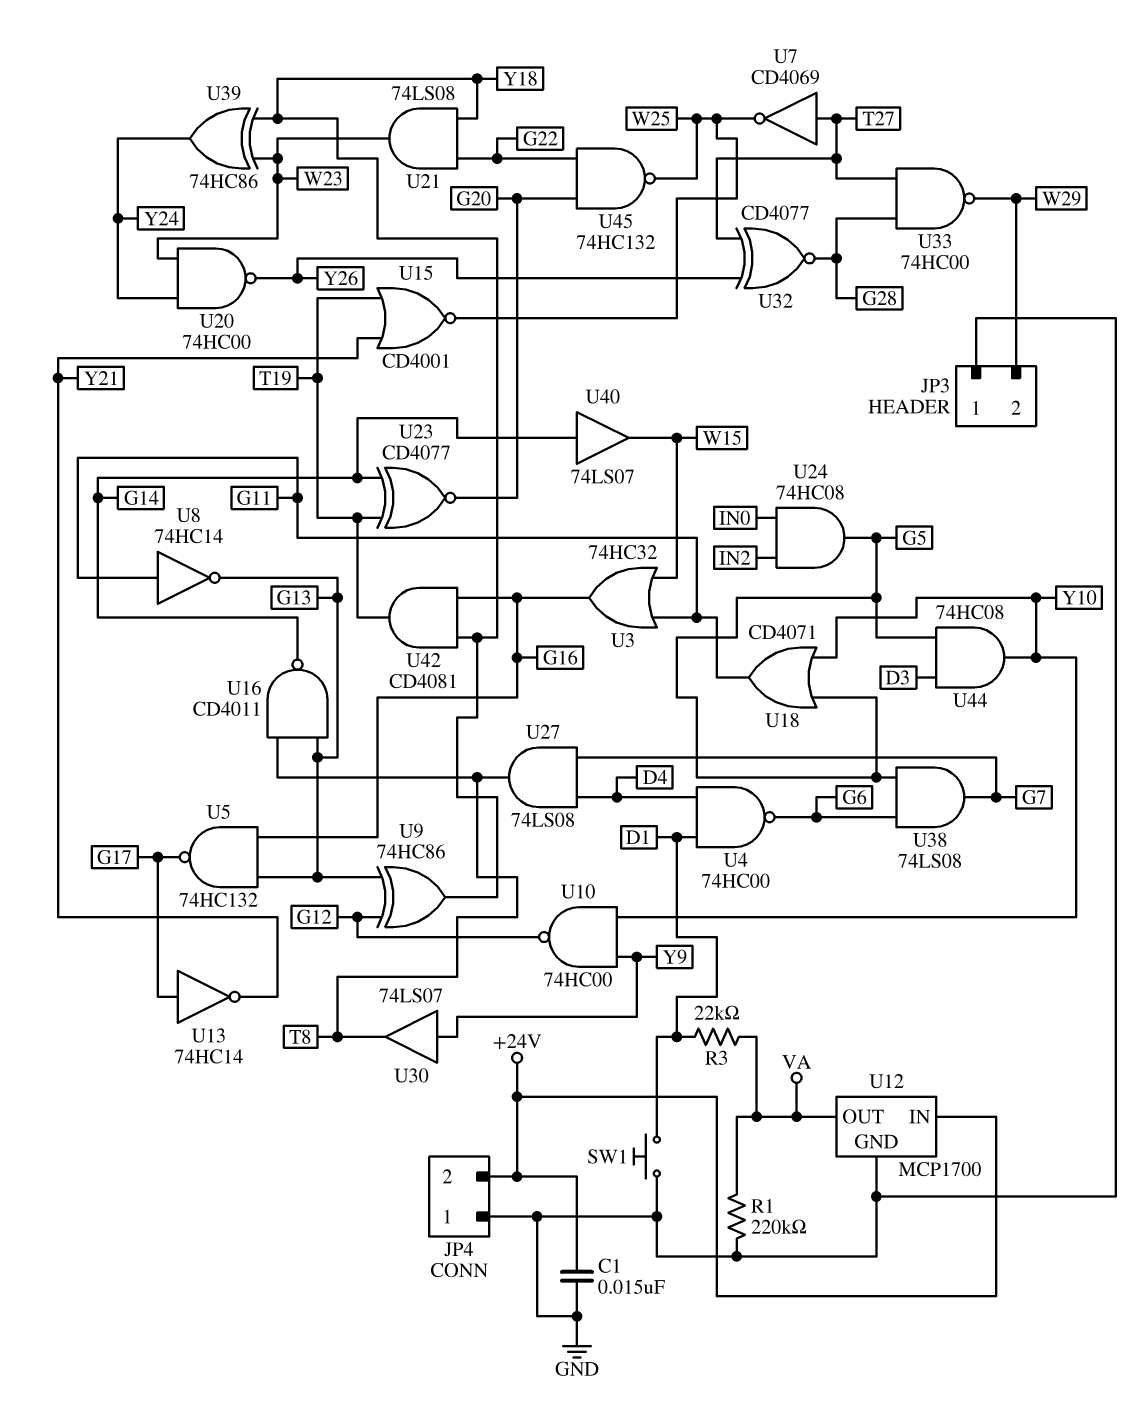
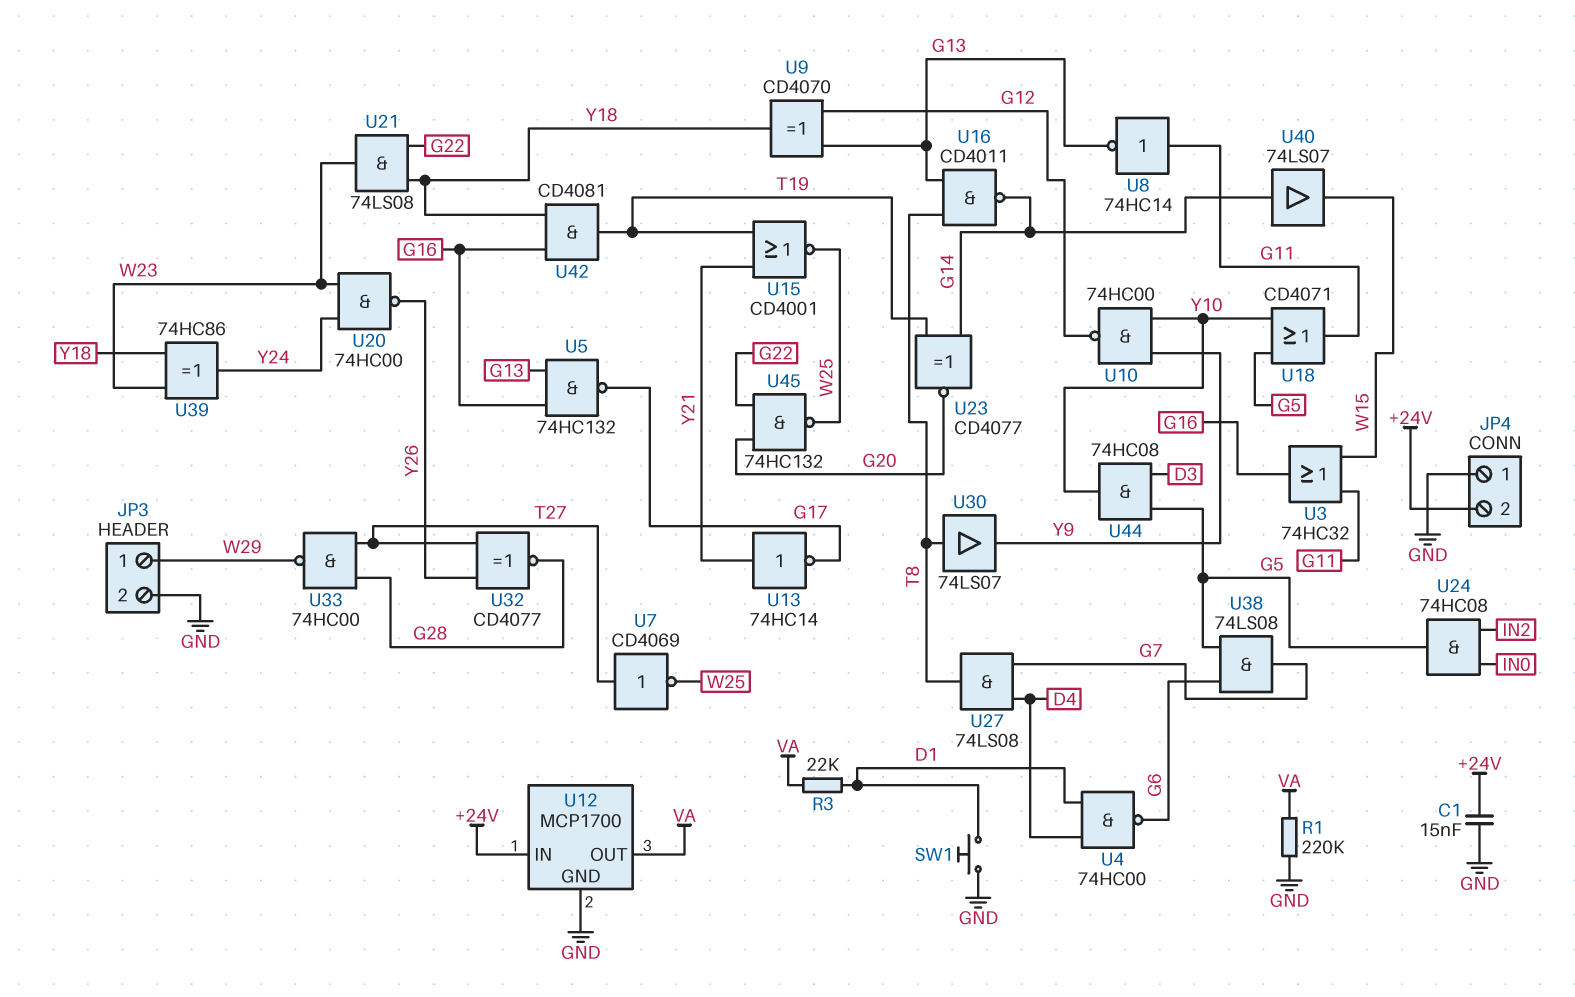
JP3 pin 1: GND -> W29
JP3 pin 2: W29 -> GND
U9: XOR 74HC86 (in G12, in G13, out Y18) -> XOR CD4070 (in G12, in G13, out Y18)
U13: NOT 74HC14 (in G17, out Y21) -> NOT 74HC14 (in Y21, out G17)
U30: buffer 74LS07 (in Y9, out T8) -> buffer 74LS07 (in T8, out Y9)

